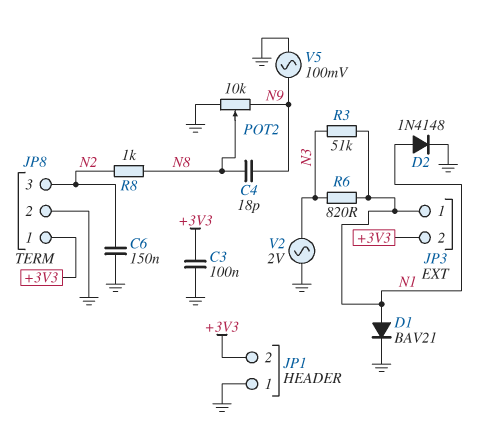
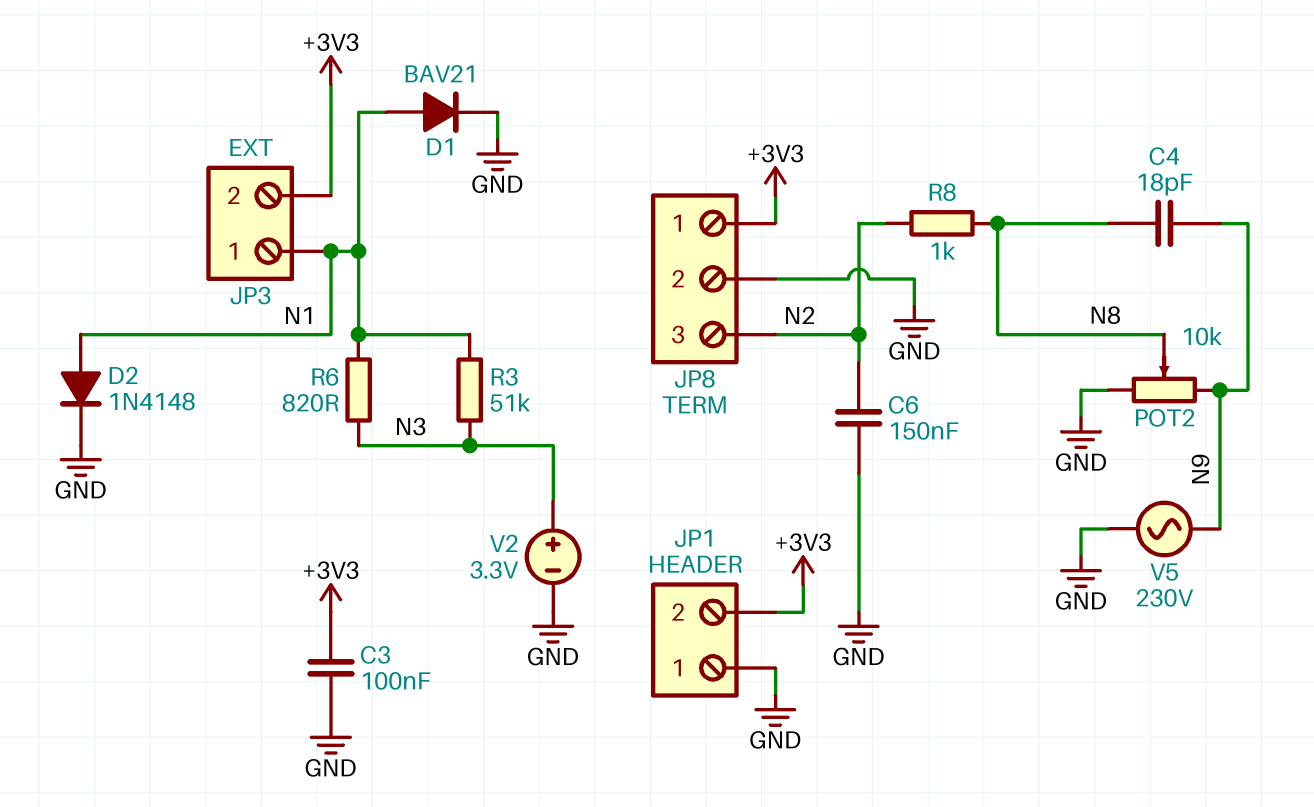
V2: AC 2V (GND, N3) -> 3.3V (plus N3, minus GND)
V5: AC 100mV (GND, N9) -> AC 230V (GND, N9)

